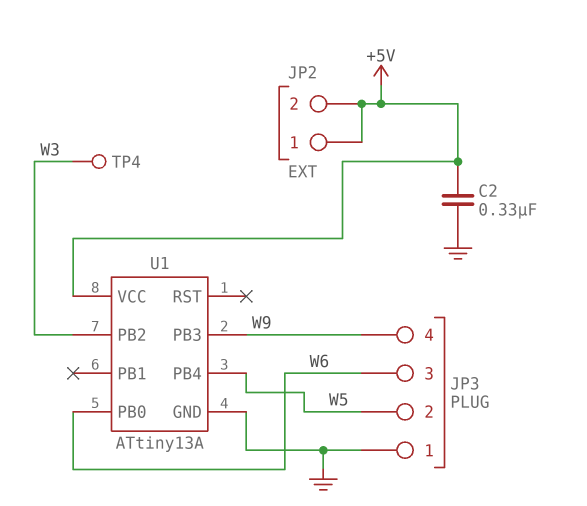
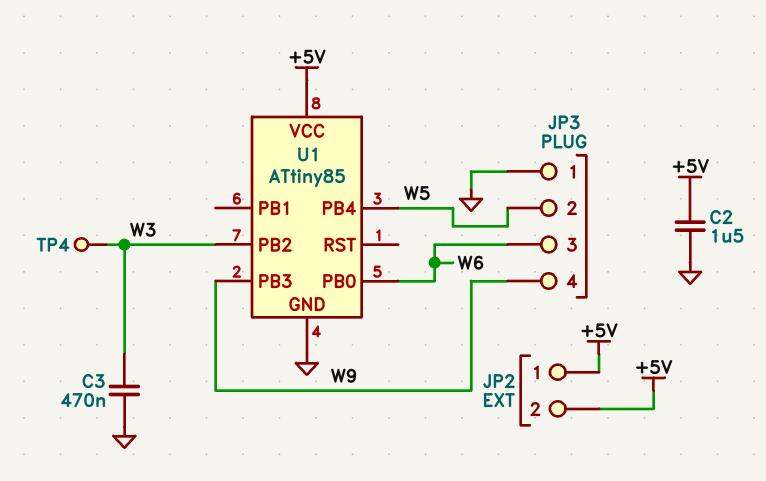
C2: 330nF (+5V, GND) -> 1.5uF (+5V, GND)
C3: none -> 470nF (GND, W3)
U1: ATtiny13A -> ATtiny85

